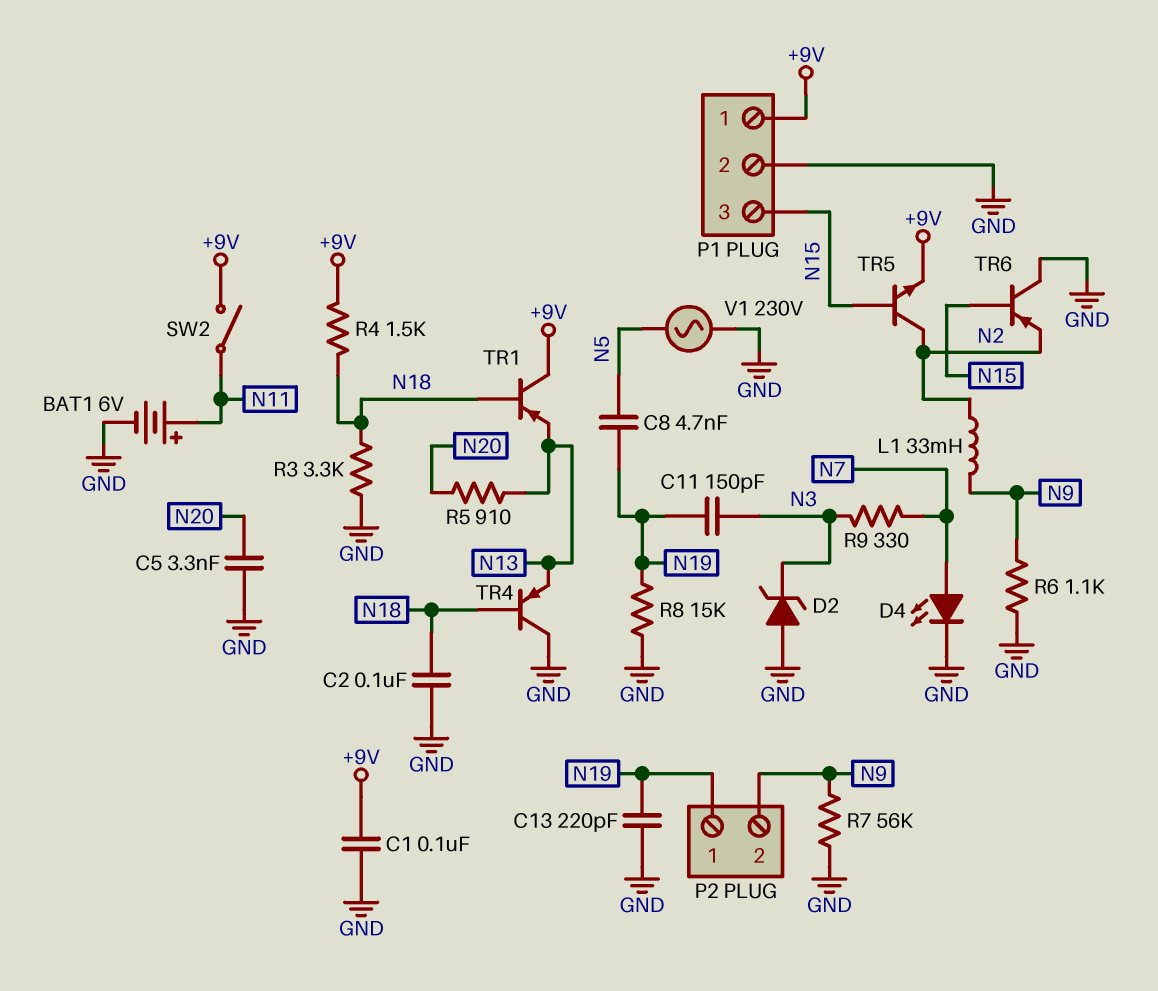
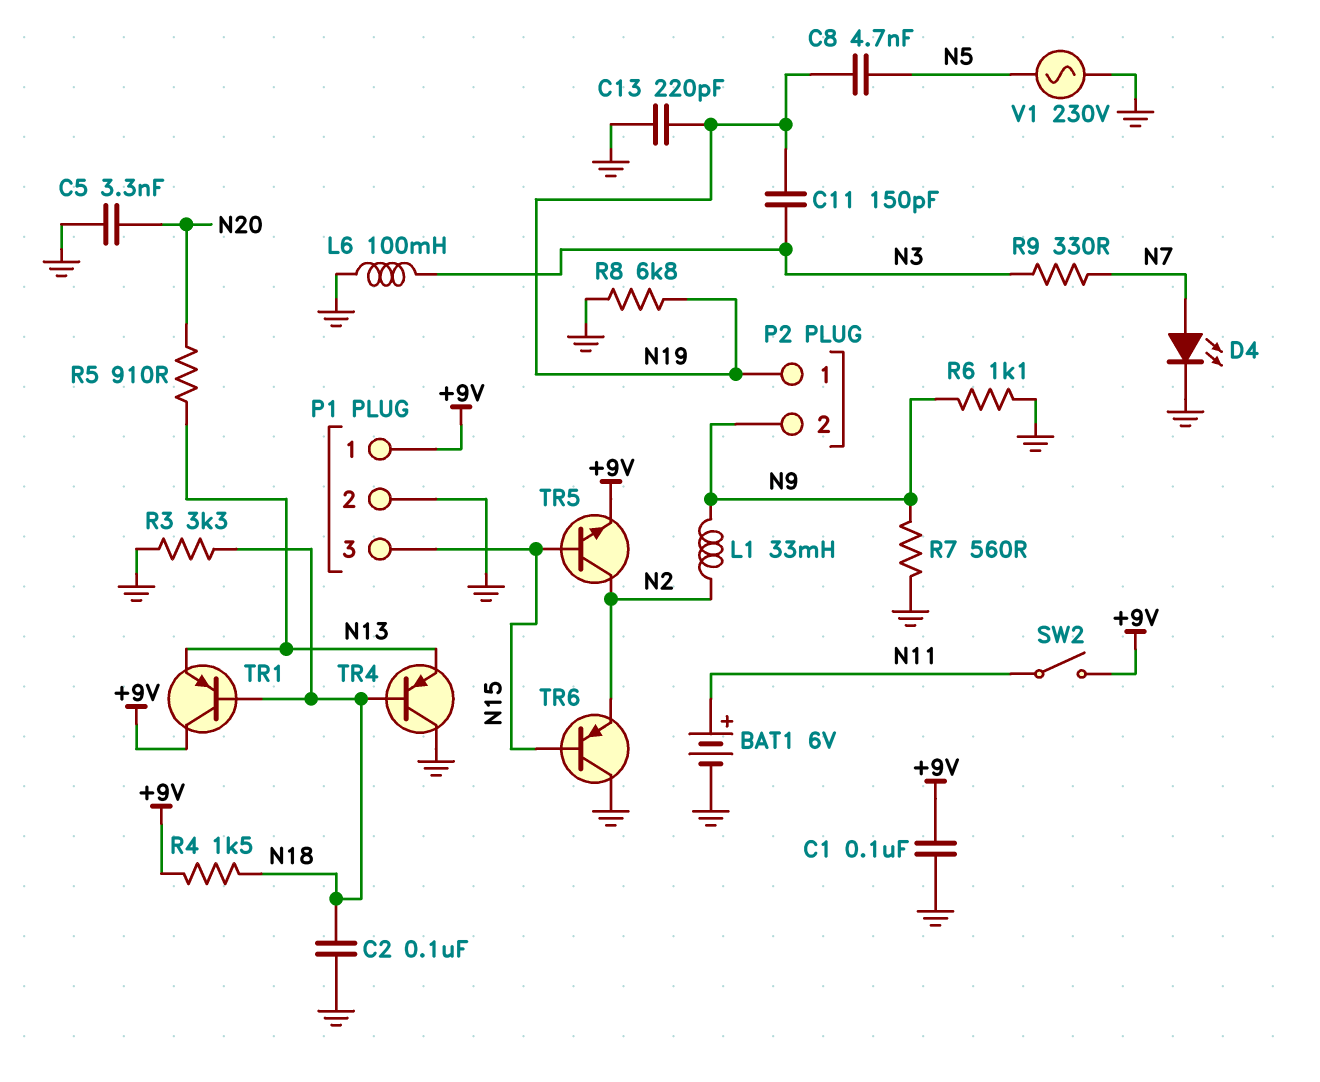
D2: zener (A GND, K N3) -> none
L6: none -> 100mH (GND, N3)
R7: 56k (GND, N9) -> 560 (GND, N9)
R8: 15k (GND, N19) -> 6.8k (GND, N19)

